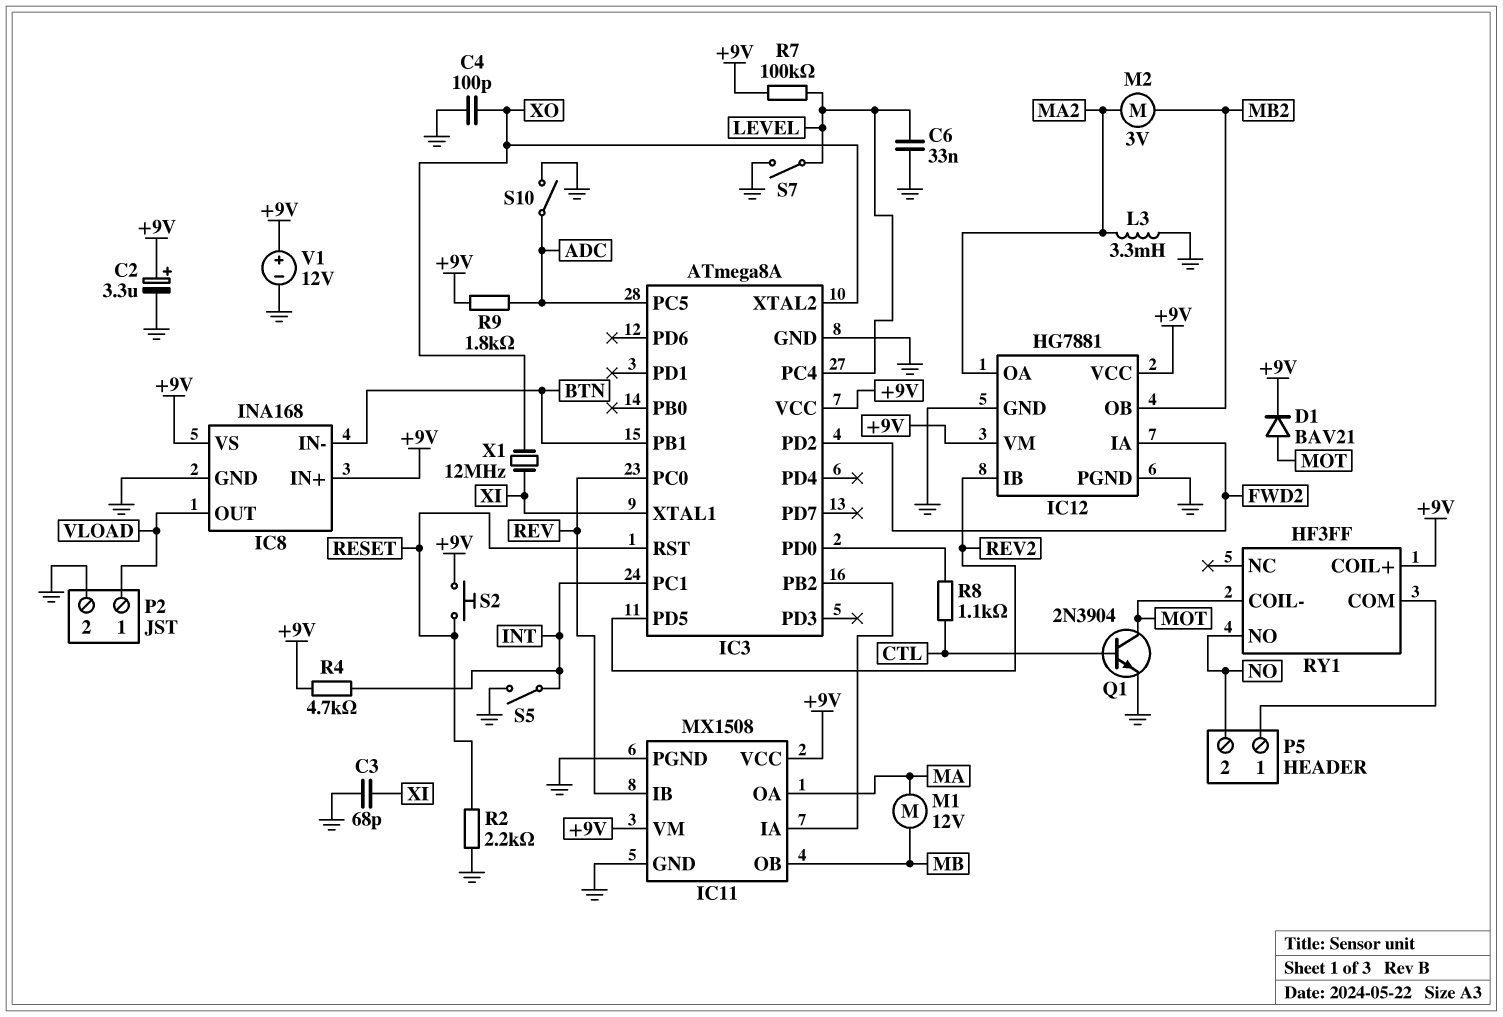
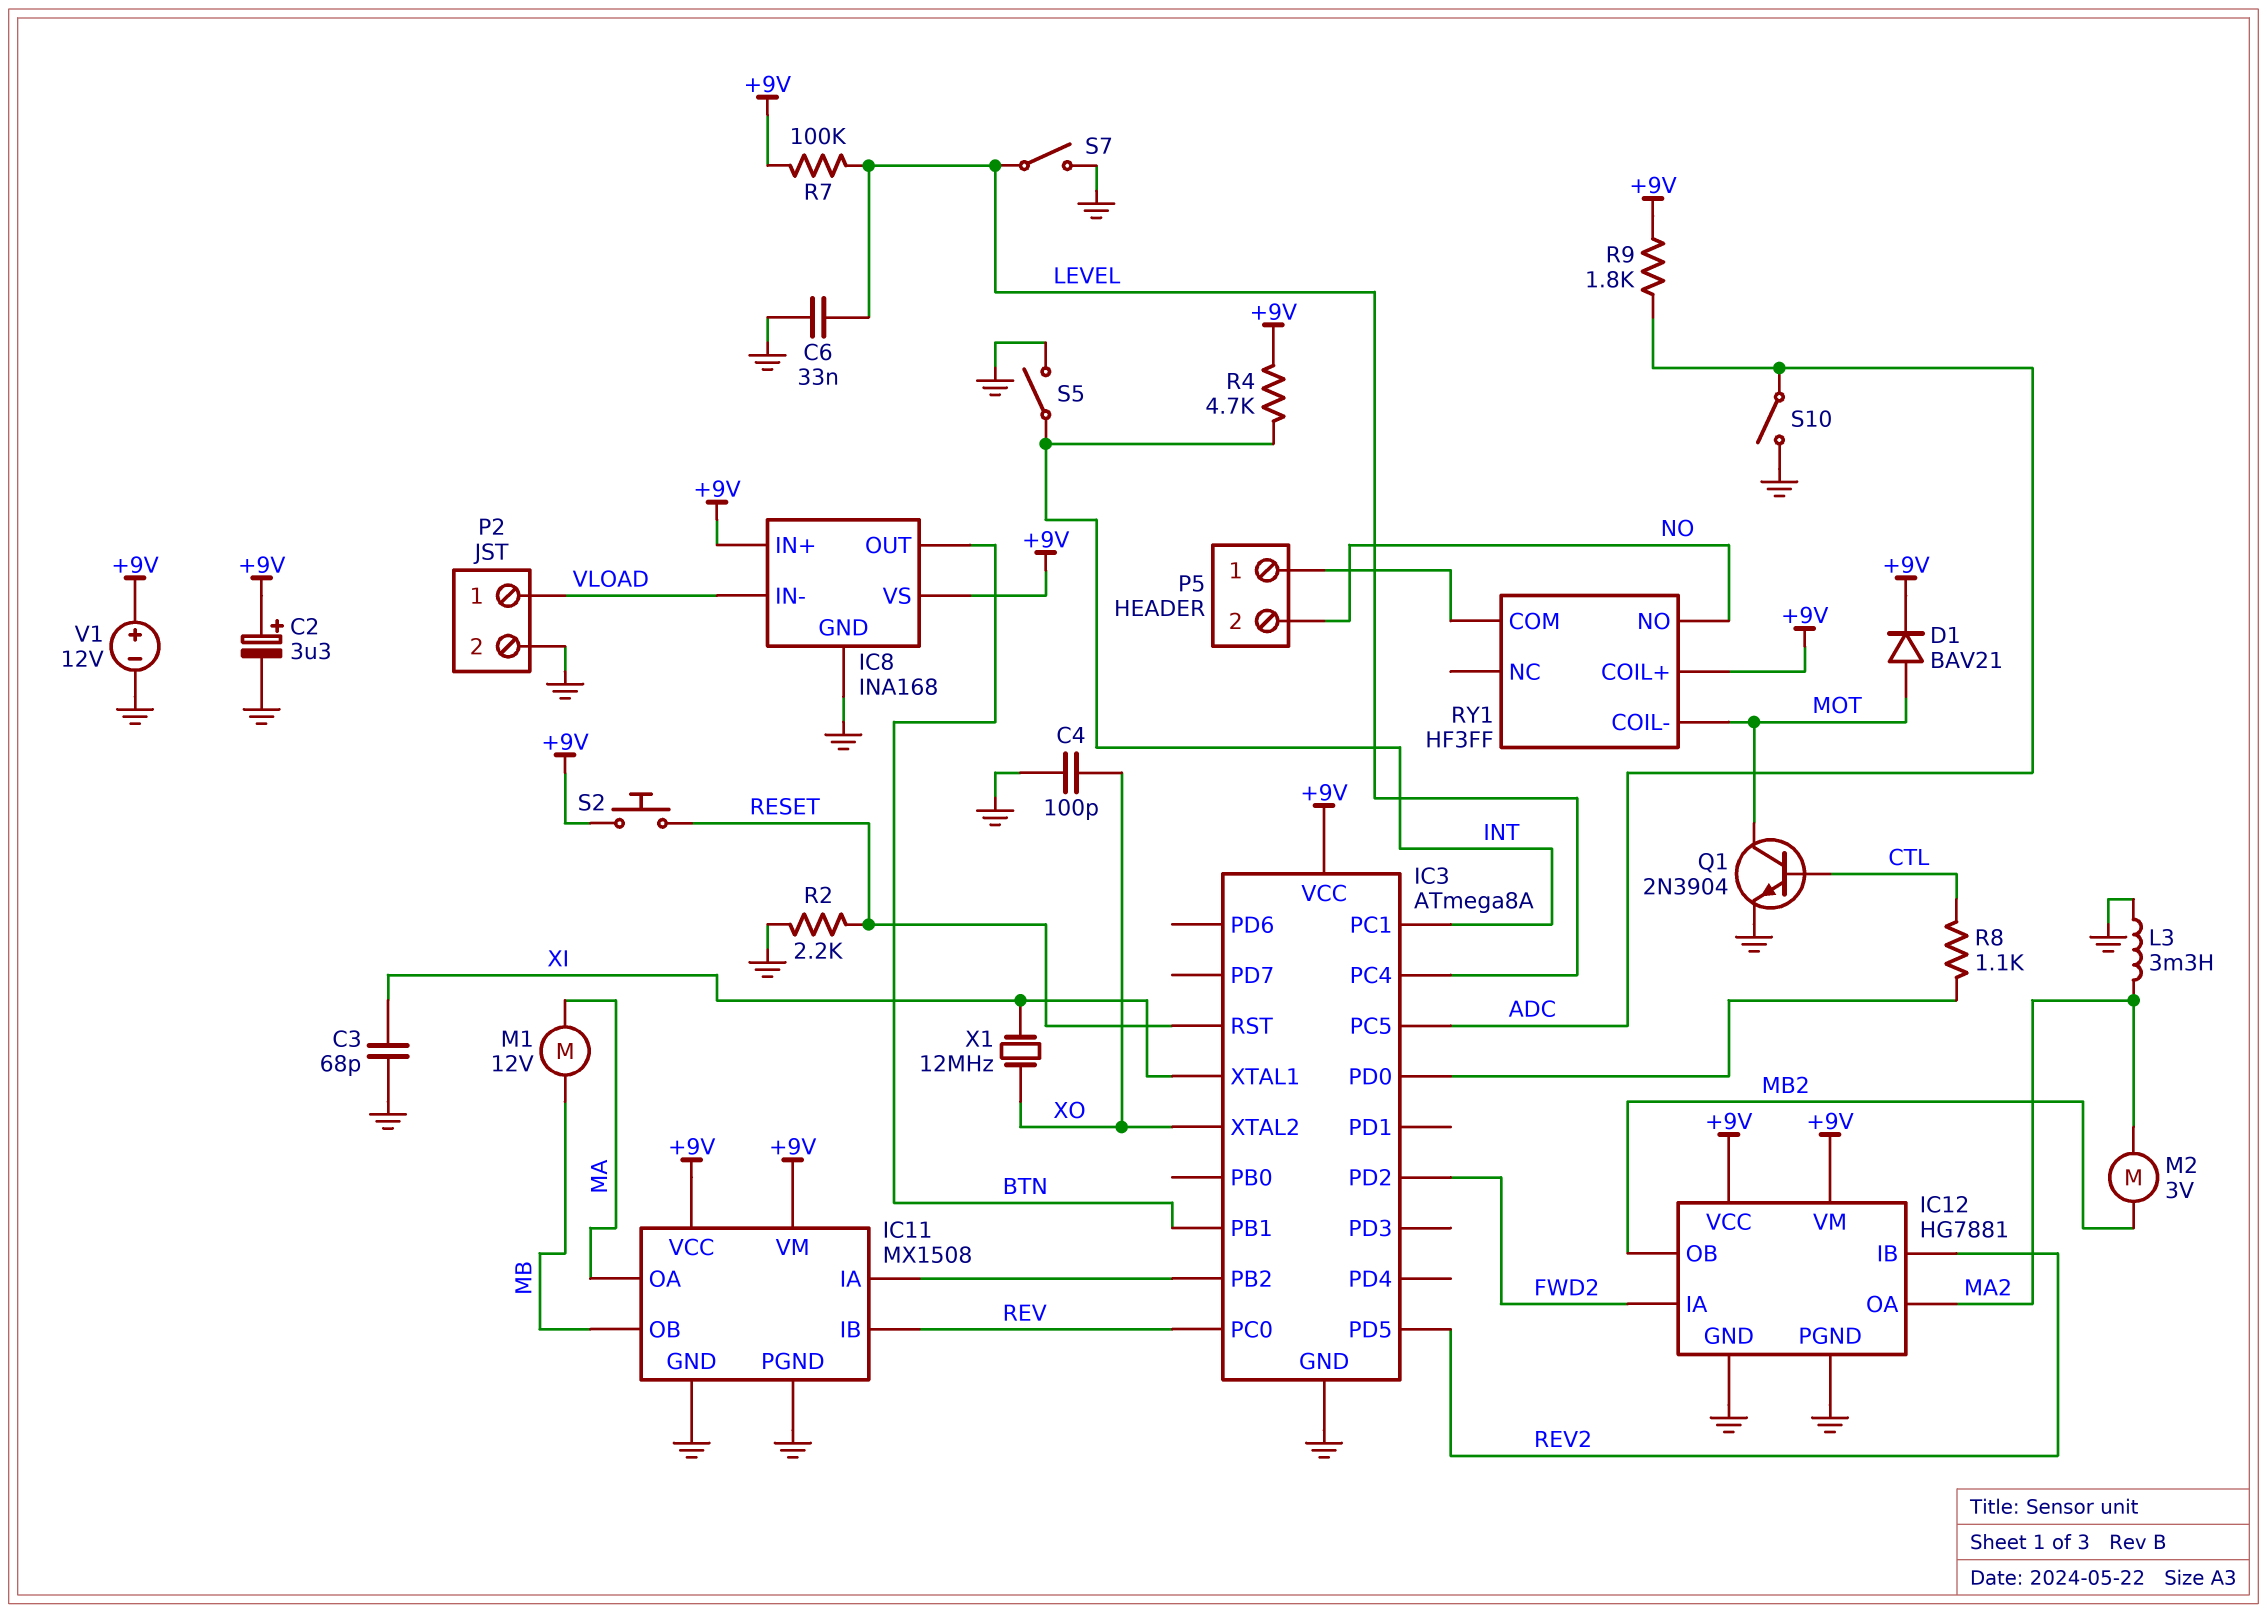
IC8 pin IN-: BTN -> VLOAD
IC8 pin OUT: VLOAD -> BTN

